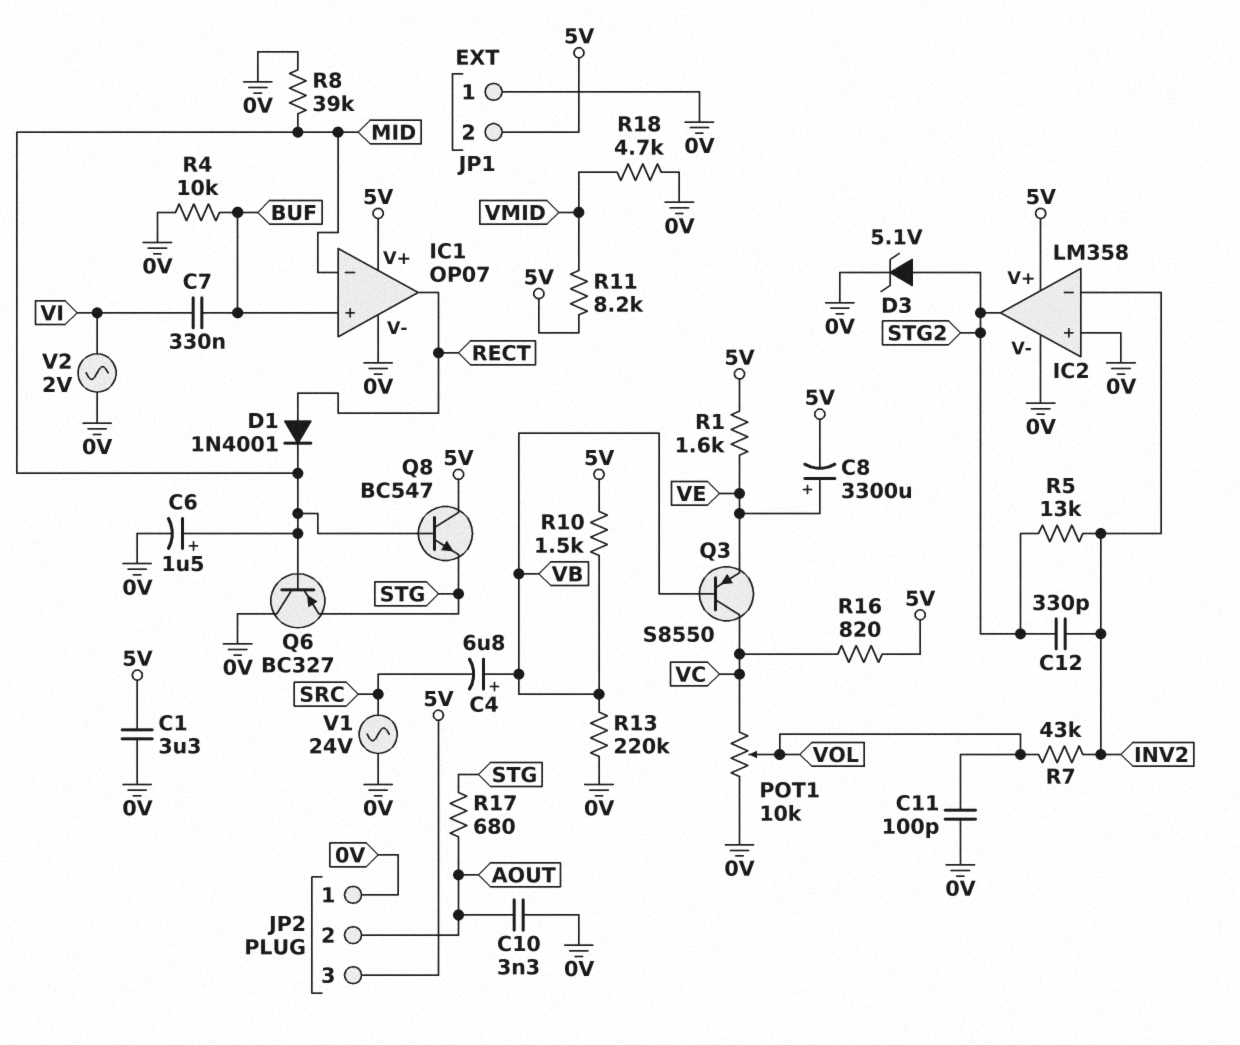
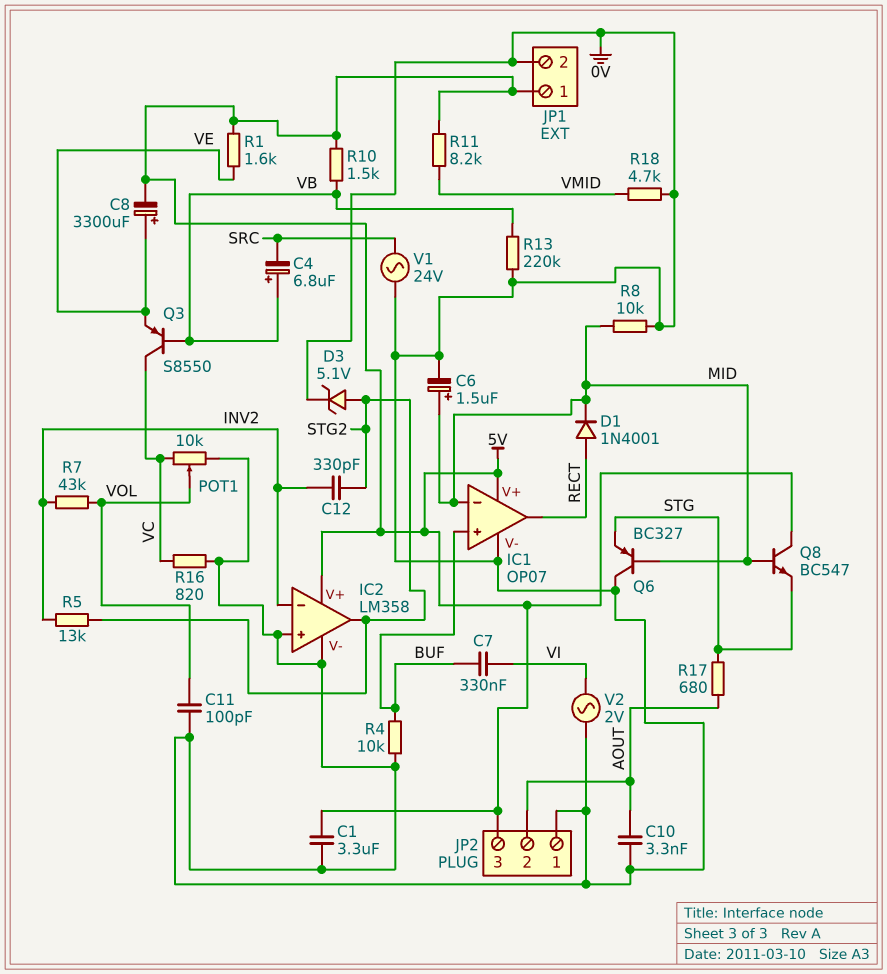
JP1 pin 1: 0V -> 5V
JP1 pin 2: 5V -> 0V
R8: 39k (0V, MID) -> 10k (0V, MID)
R16: 820 (5V, VC) -> 820 (0V, VC)

